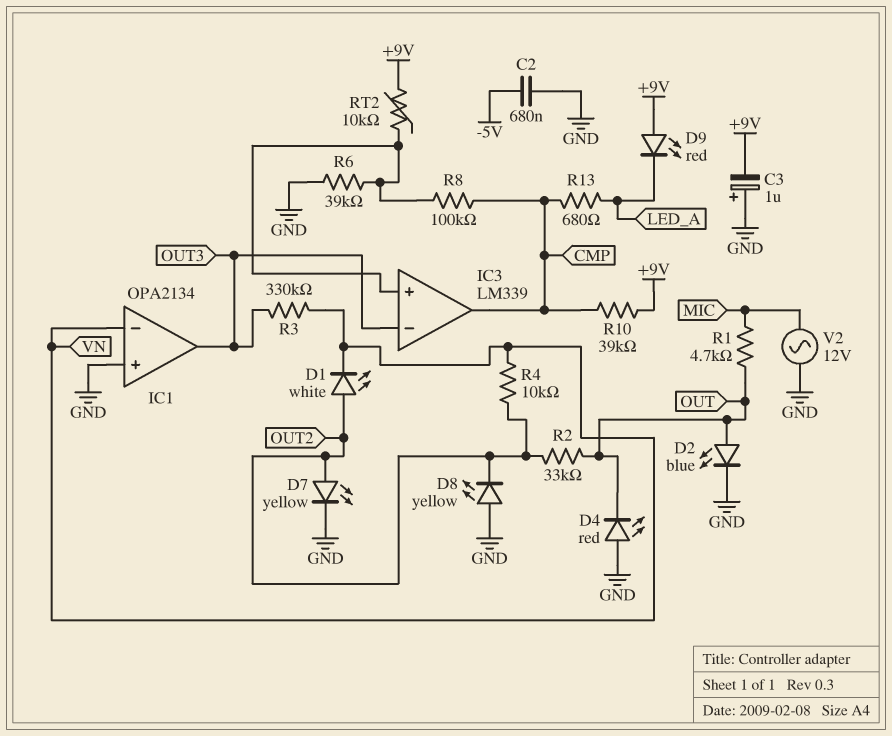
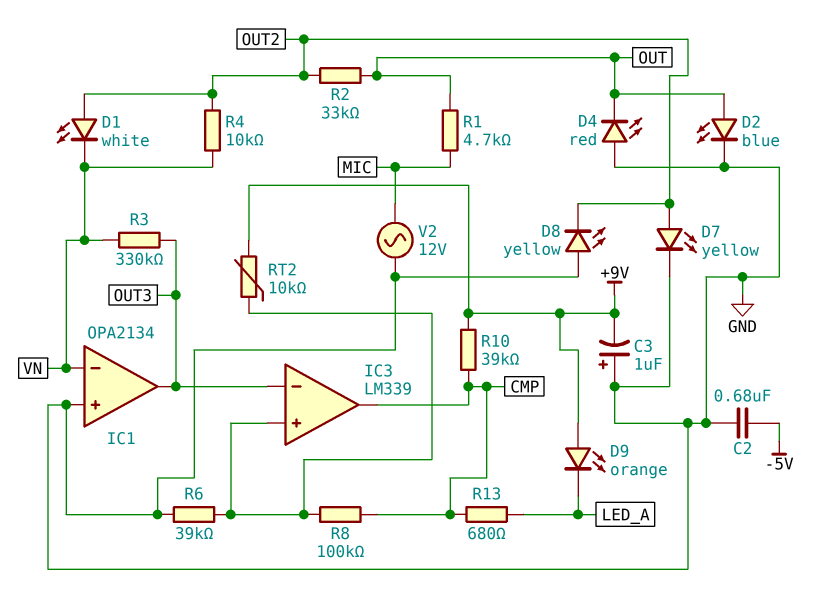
D9: LED red (A +9V, K LED_A) -> LED orange (A +9V, K LED_A)

